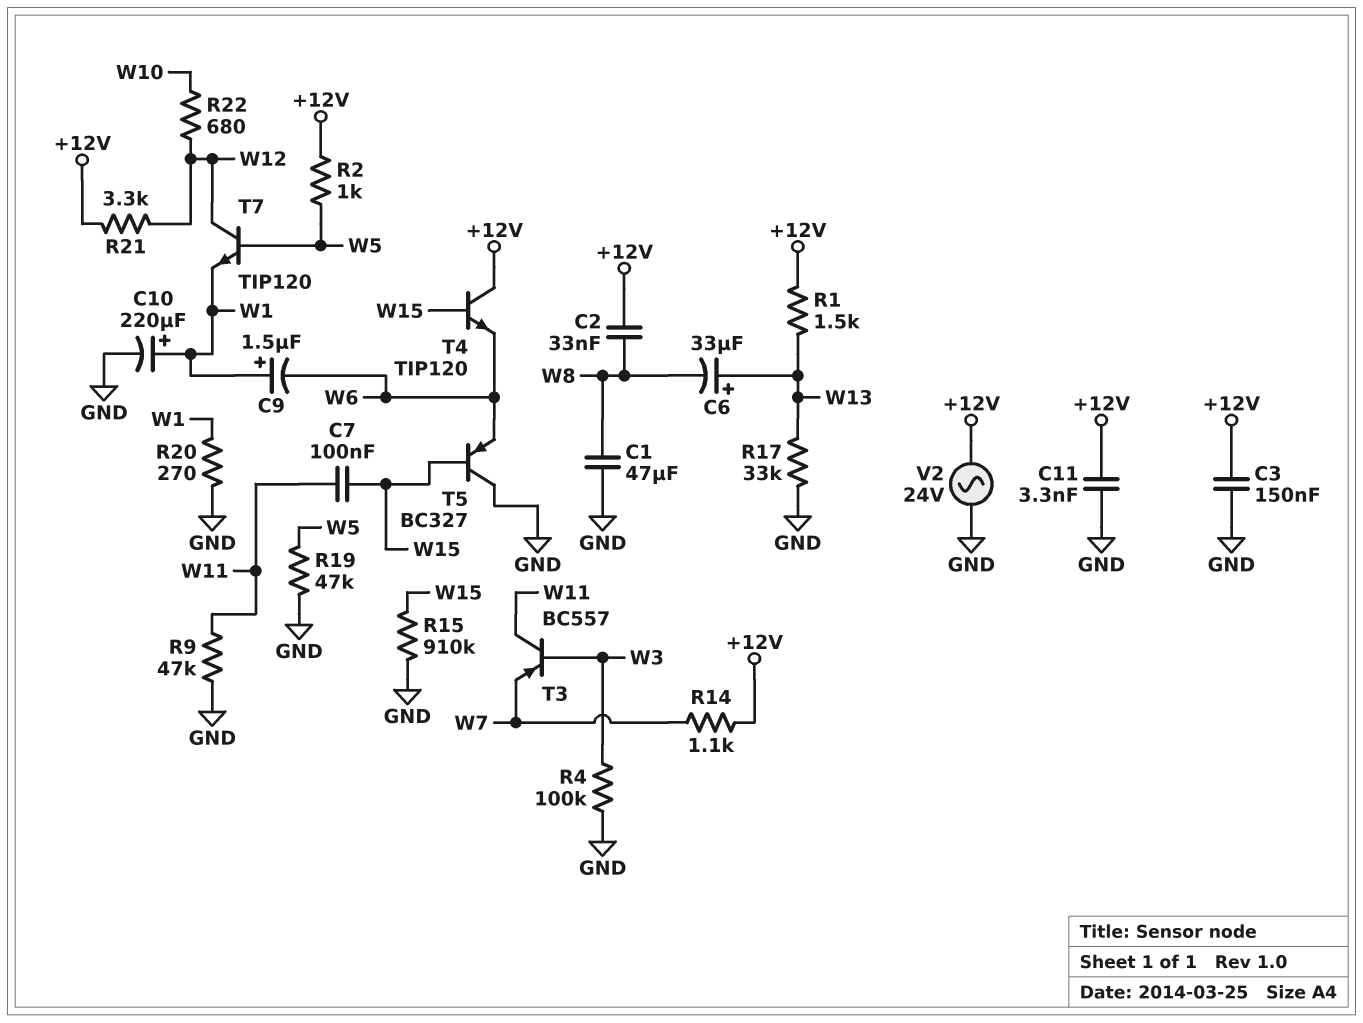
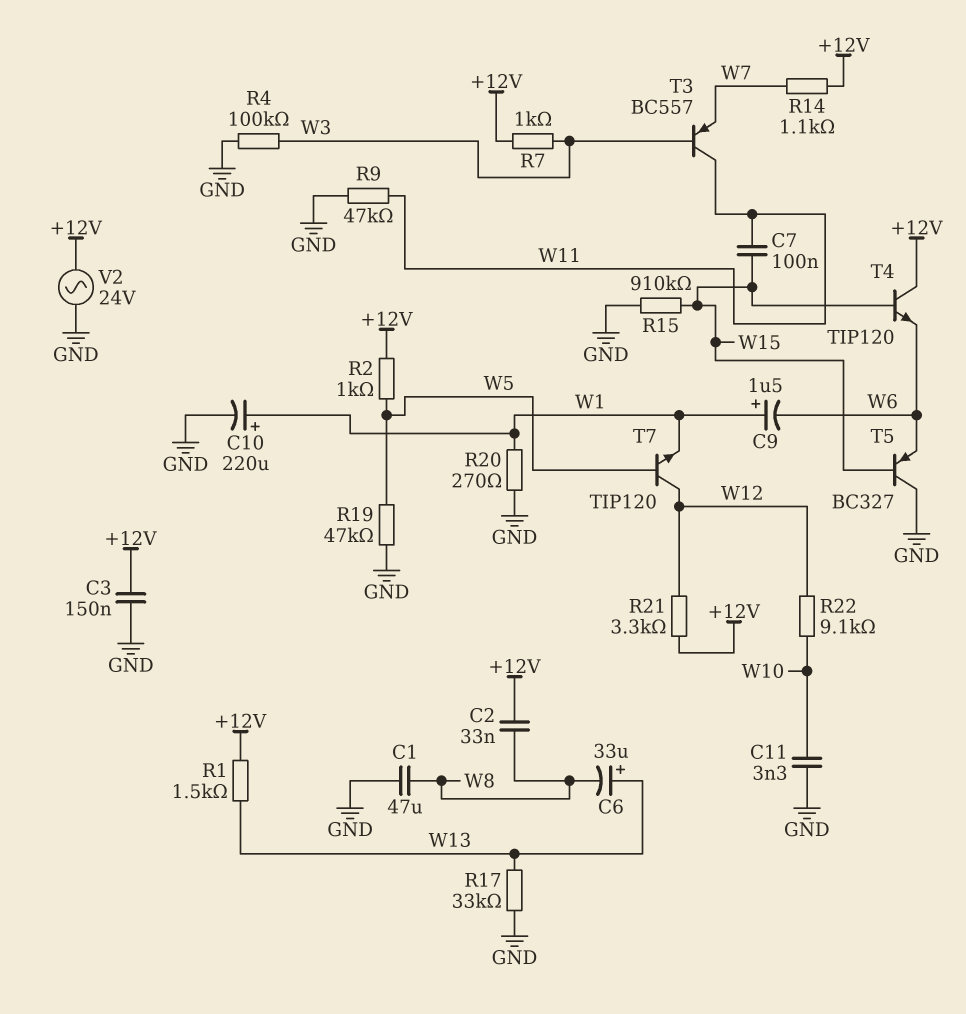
C11: 3.3nF (+12V, GND) -> 3.3nF (GND, W10)
R7: none -> 1k (+12V, W3)
R22: 680 (W10, W12) -> 9.1k (W10, W12)

